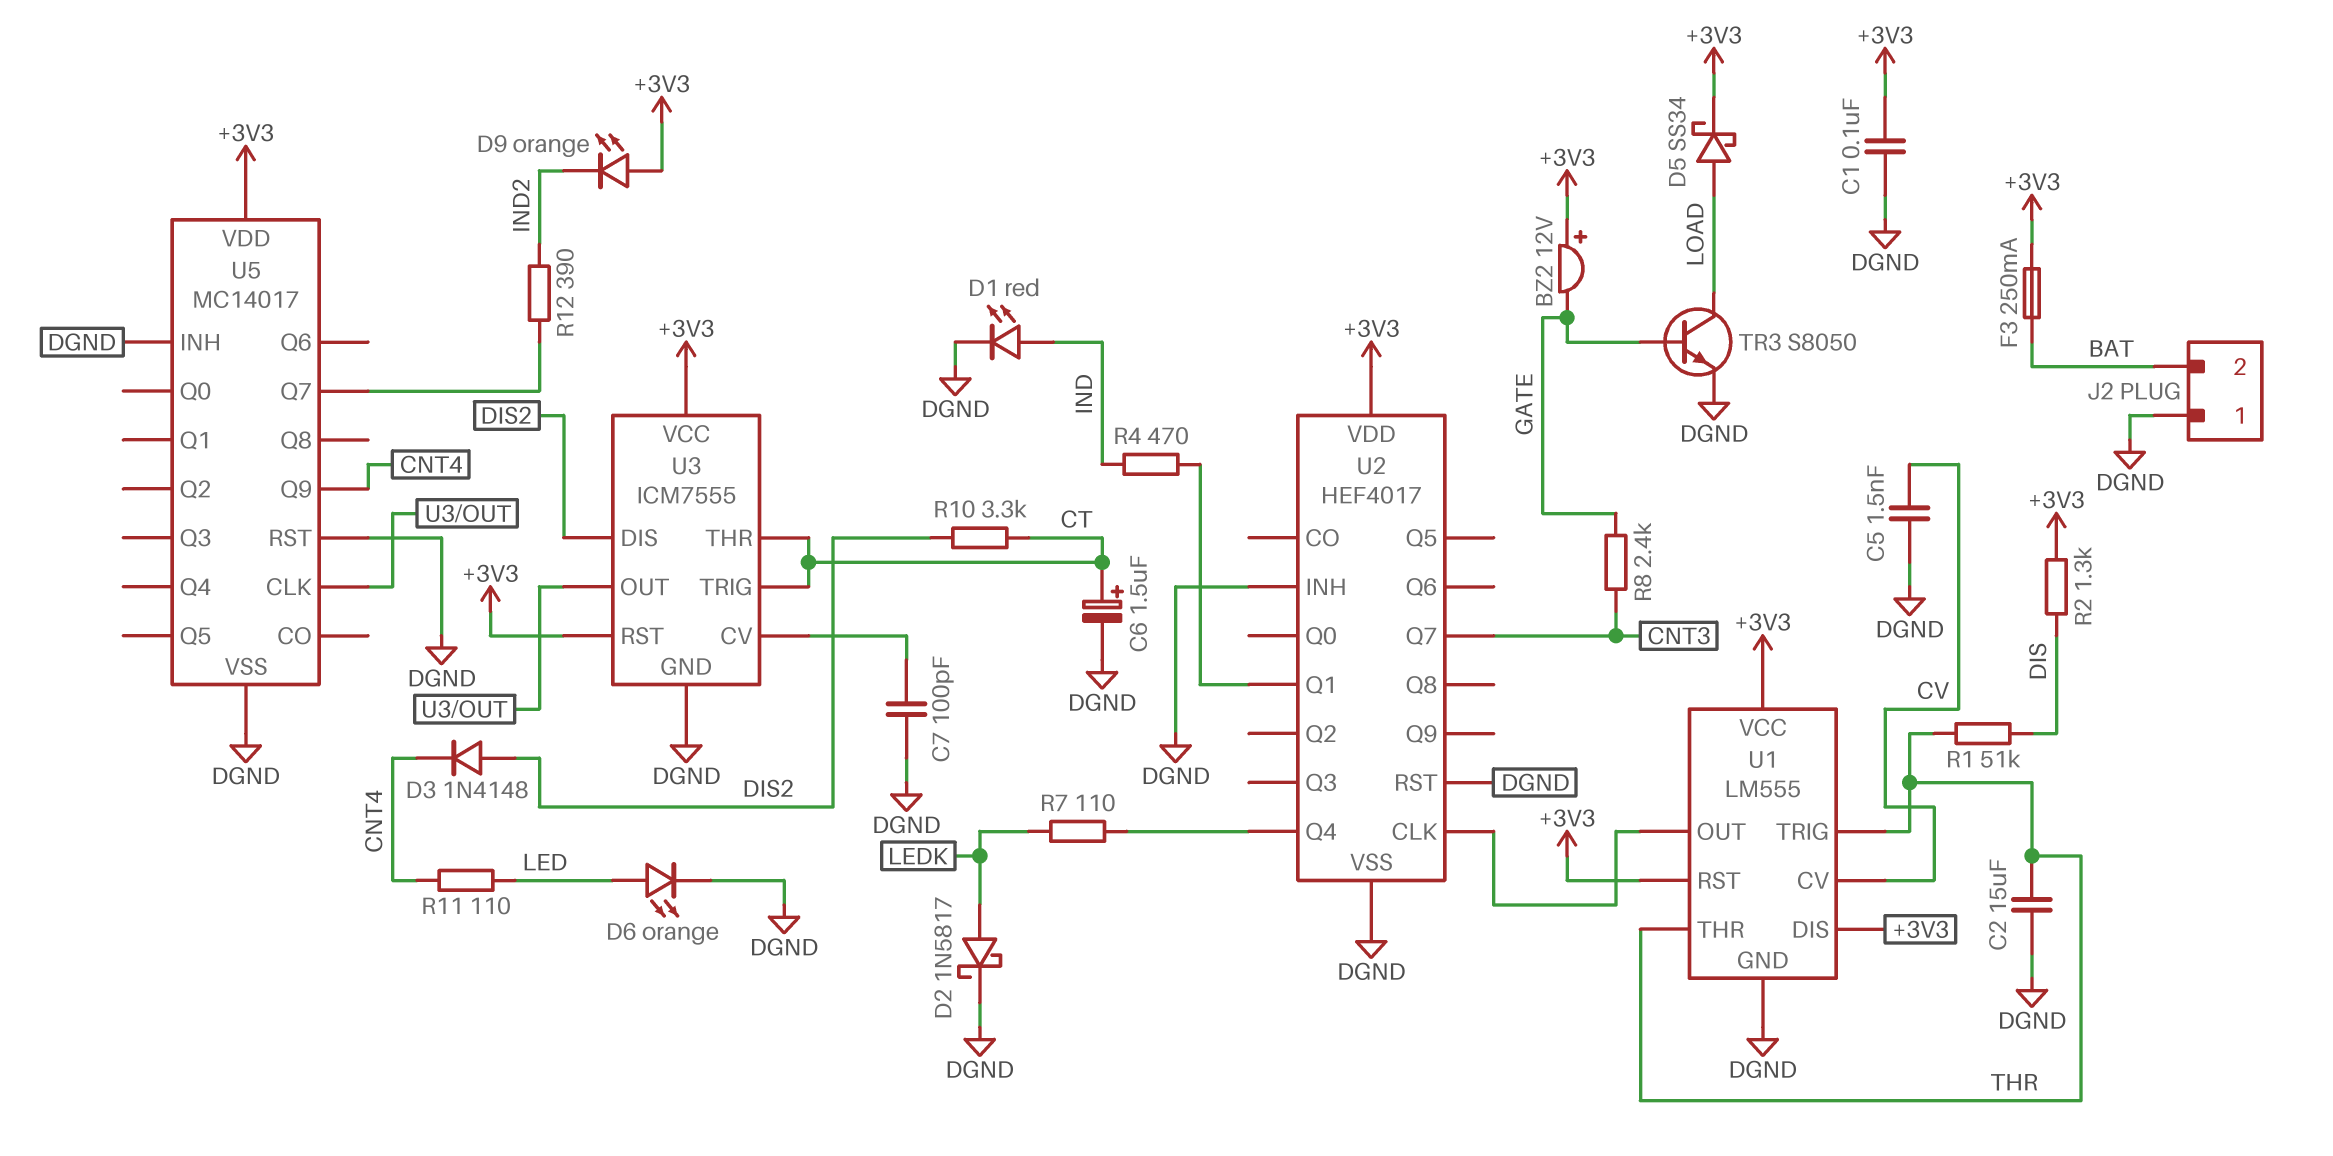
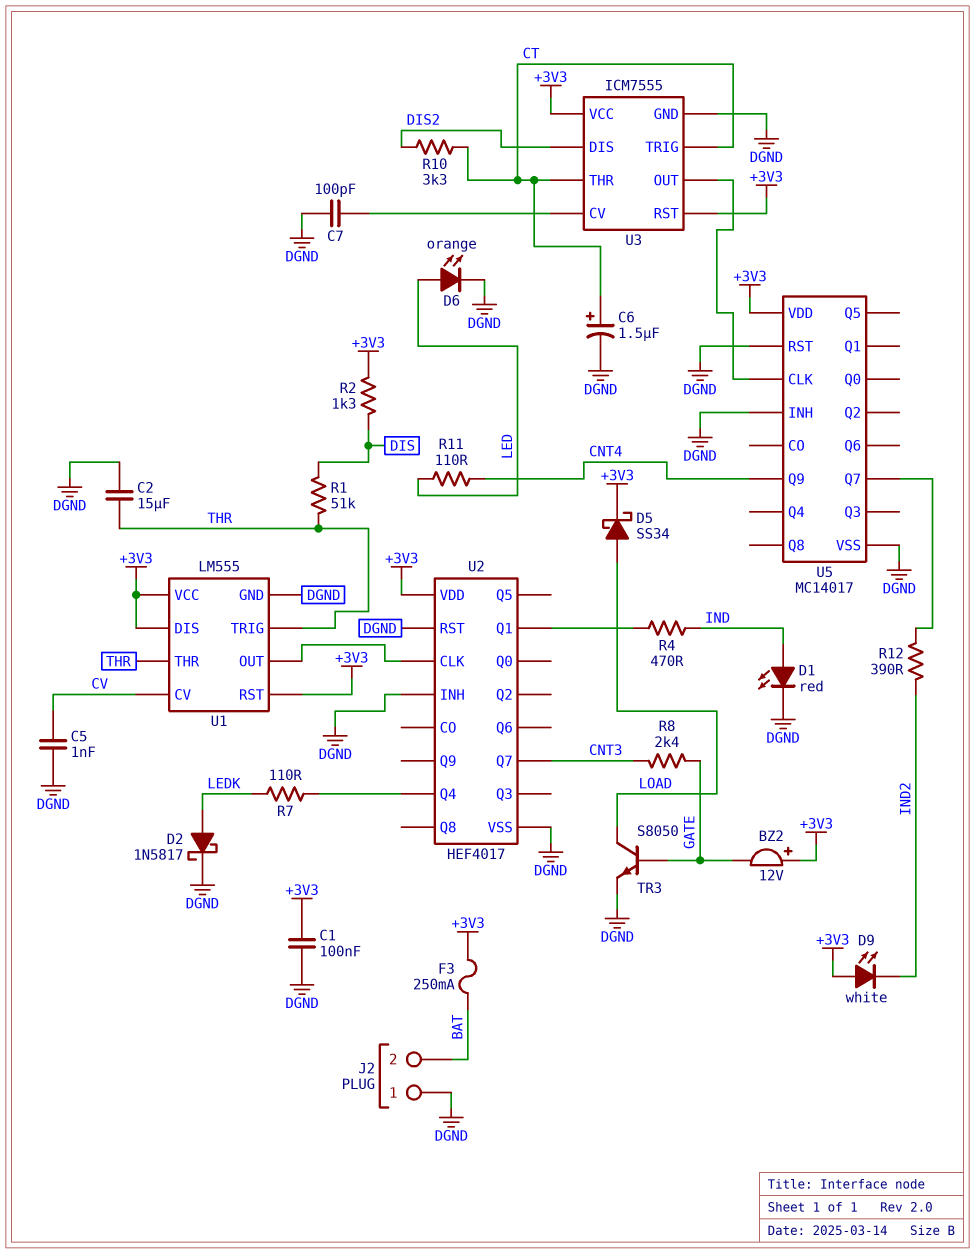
C5: 1.5nF (CV, DGND) -> 1nF (CV, DGND)
D3: diode 1N4148 (A DIS2, K CNT4) -> none
D9: LED orange (A +3V3, K IND2) -> LED white (A +3V3, K IND2)

